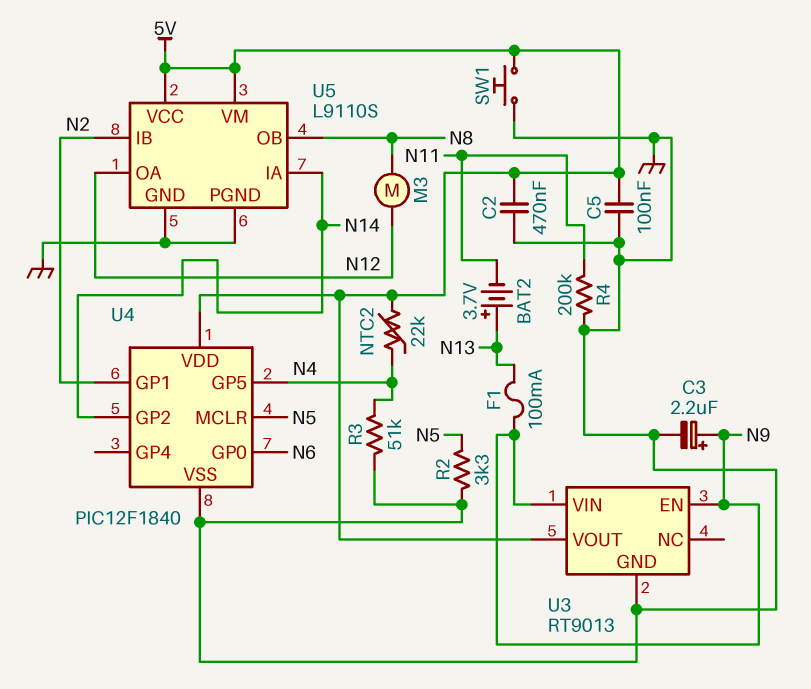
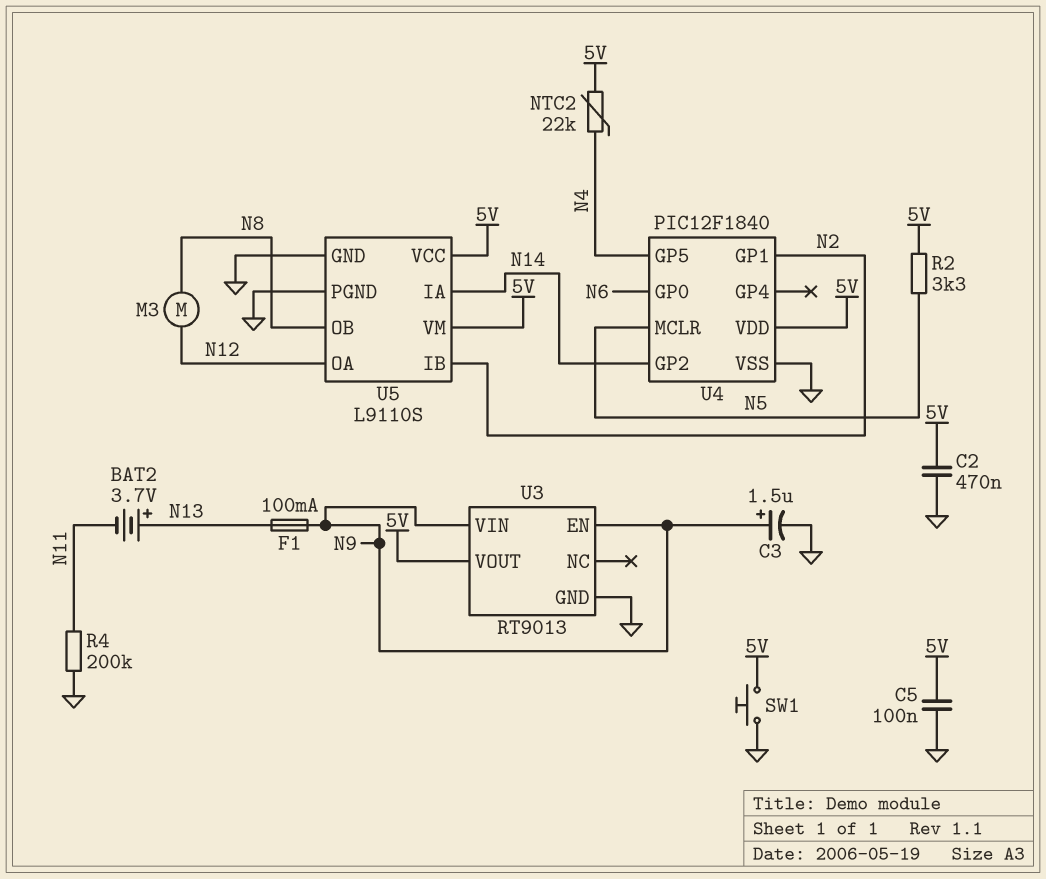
C3: 2.2uF (plus N9, minus GND) -> 1.5uF (plus N9, minus GND)
R2: 3.3k (GND, N5) -> 3.3k (5V, N5)
R3: 51k (GND, N4) -> none

